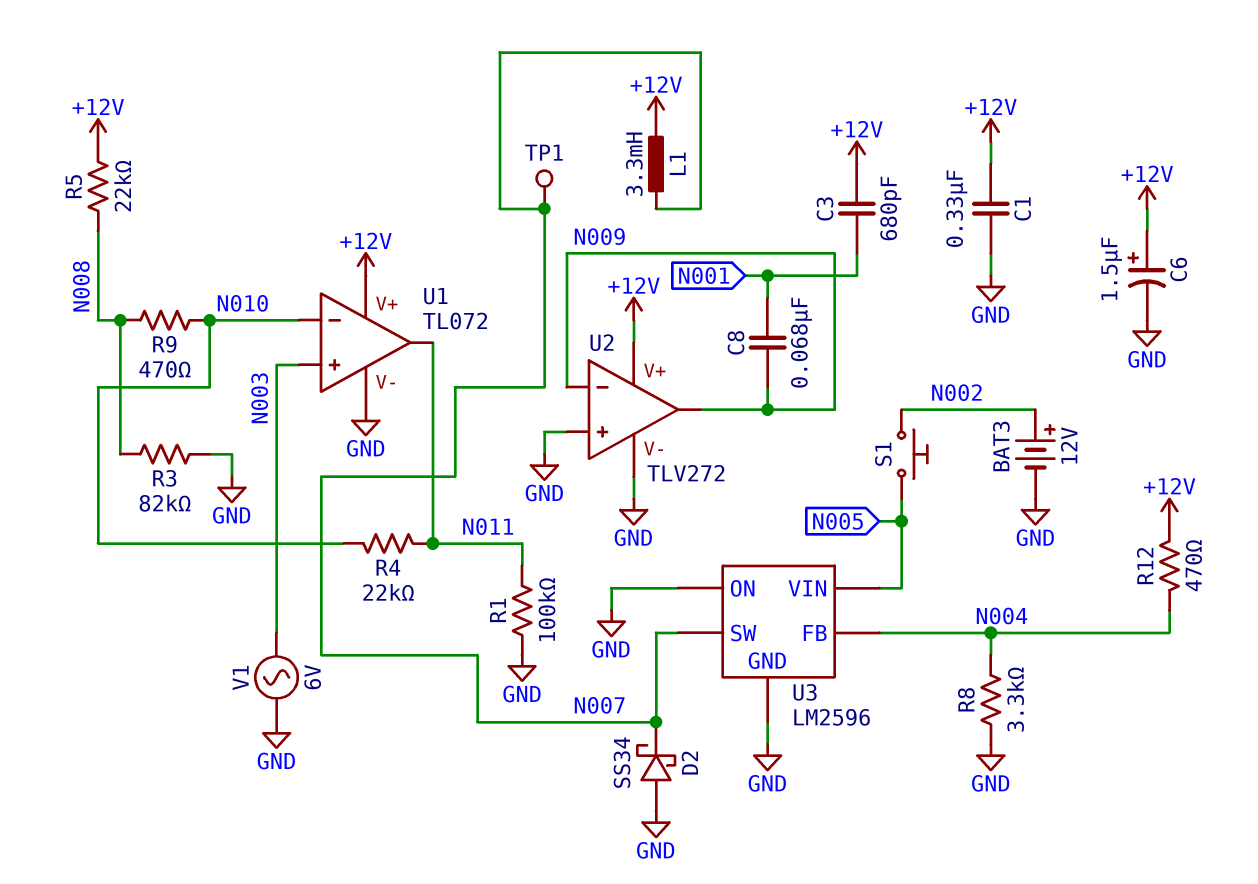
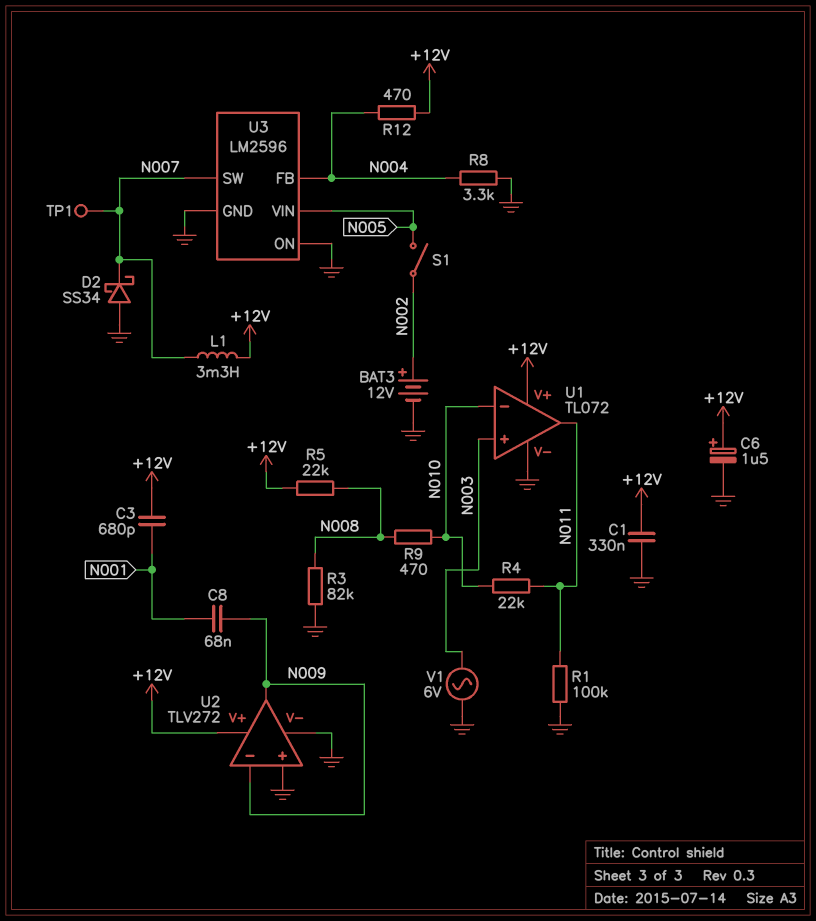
S1: button (N002, N005) -> switch (N002, N005)

